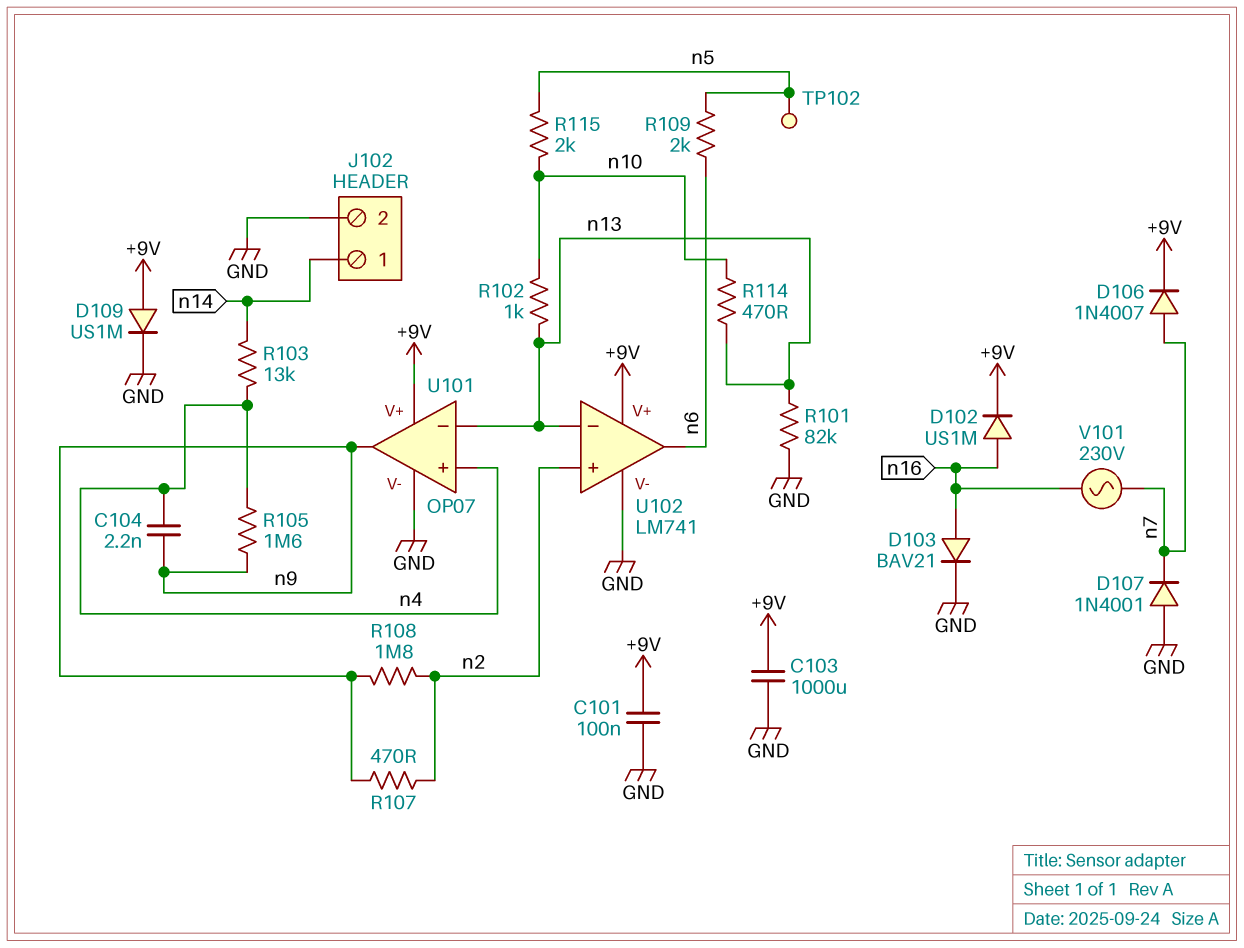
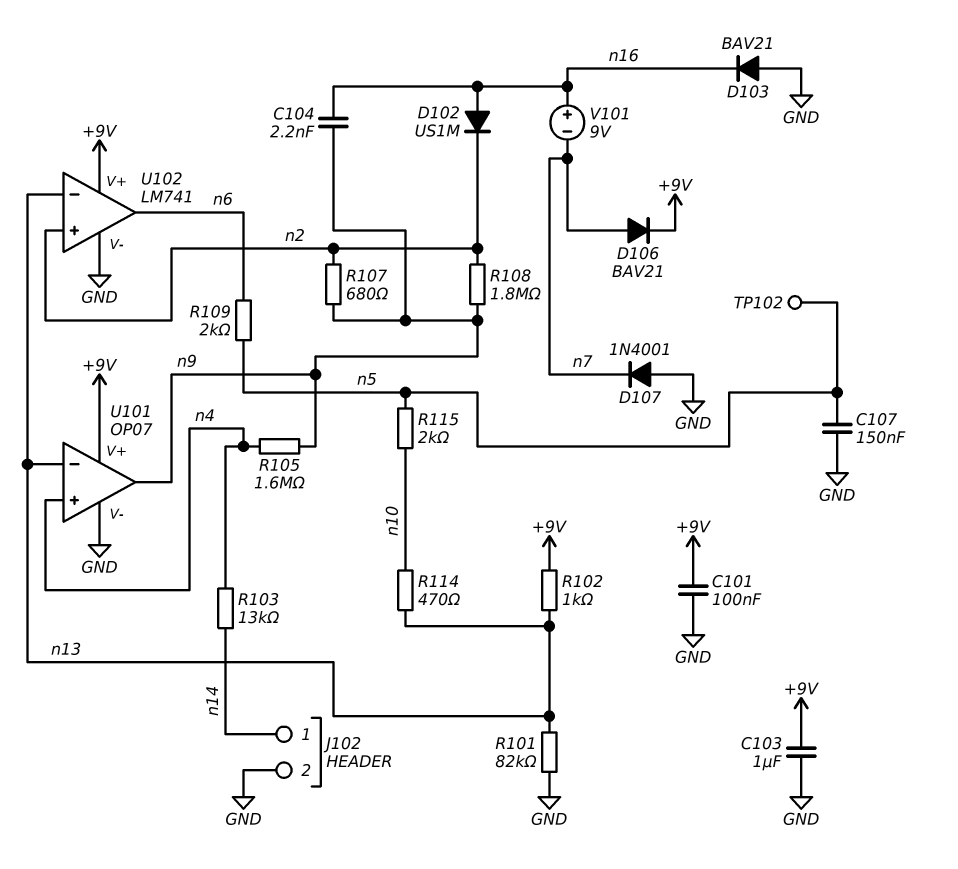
C103: 1000uF (+9V, GND) -> 1uF (+9V, GND)
C104: 2.2nF (n4, n9) -> 2.2nF (n9, n16)
C107: none -> 150nF (GND, n5)
D102: diode US1M (A n16, K +9V) -> diode US1M (A n16, K n2)
D103: diode BAV21 (A n16, K GND) -> diode BAV21 (A GND, K n16)
D106: diode 1N4007 (A n7, K +9V) -> diode BAV21 (A n7, K +9V)
D109: diode US1M (A +9V, K GND) -> none
R102: 1k (n10, n13) -> 1k (+9V, n13)
R107: 470 (n2, n9) -> 680 (n2, n9)
V101: AC 230V (n7, n16) -> 9V (plus n16, minus n7)

